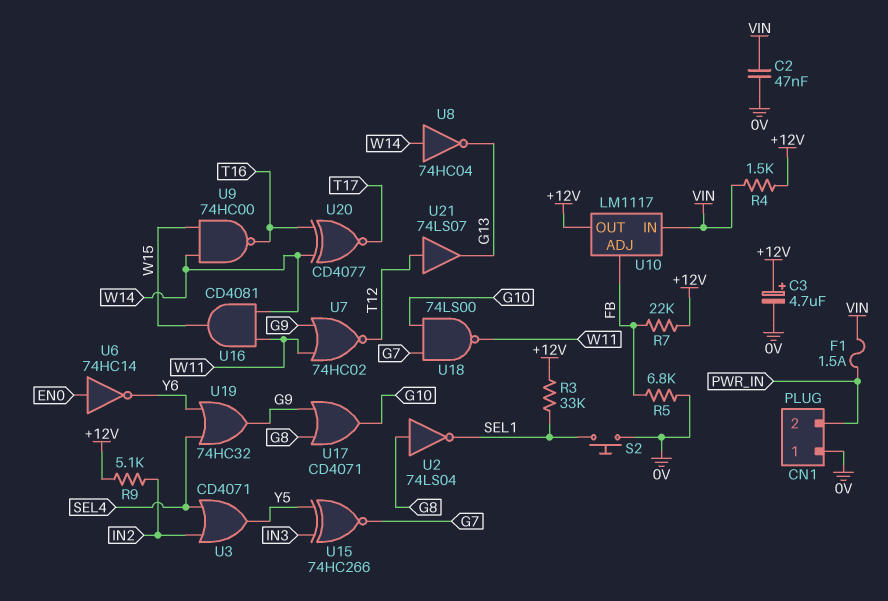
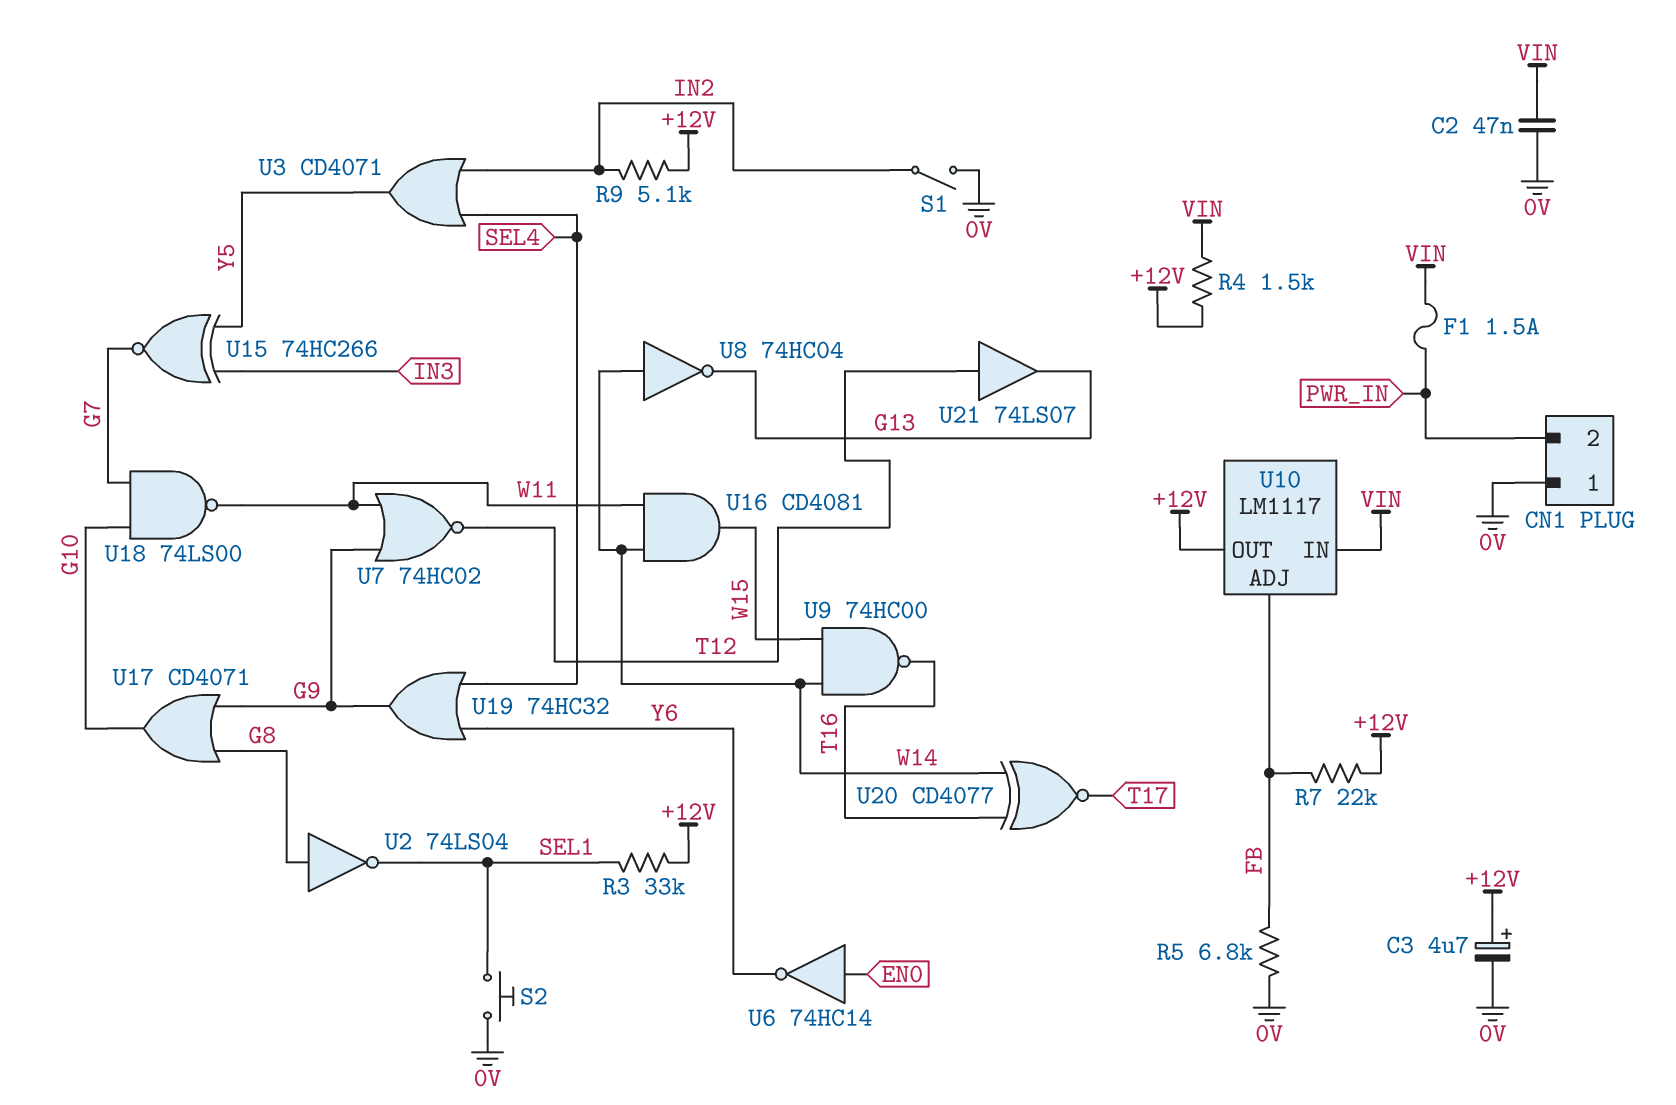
S1: none -> switch (0V, IN2)

